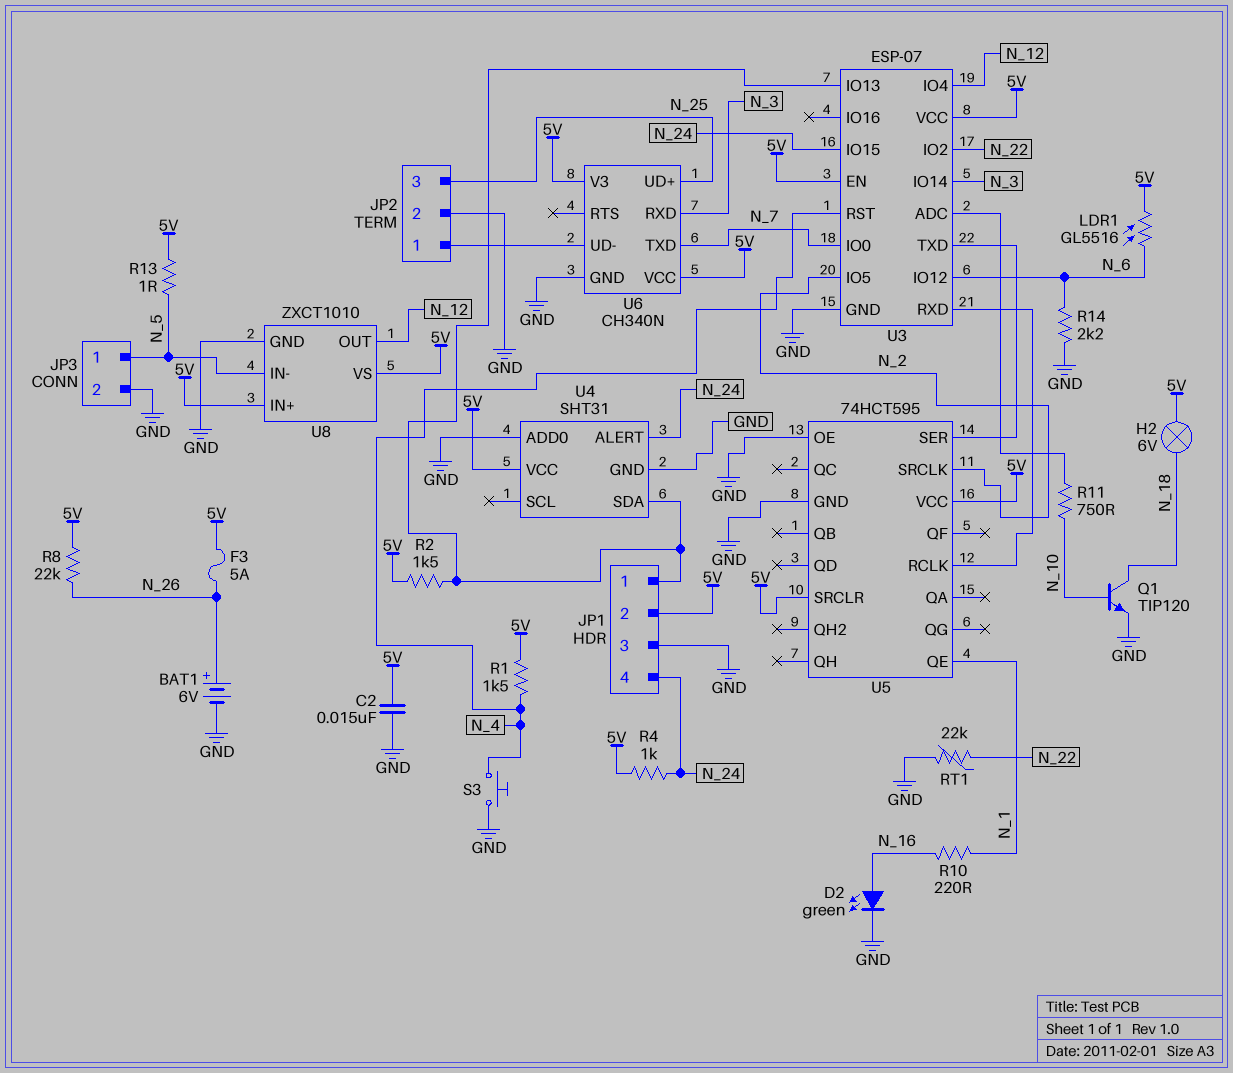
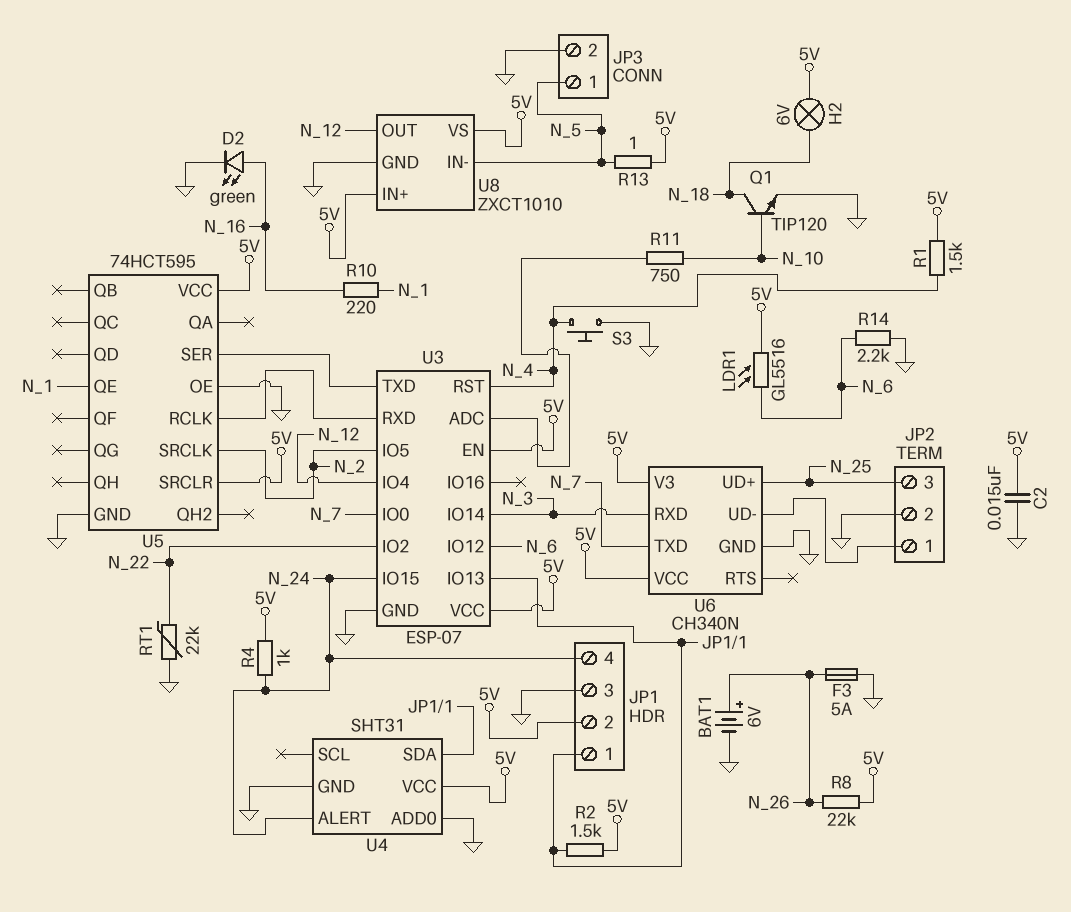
F3: 5A (5V, N_26) -> 5A (GND, N_26)

